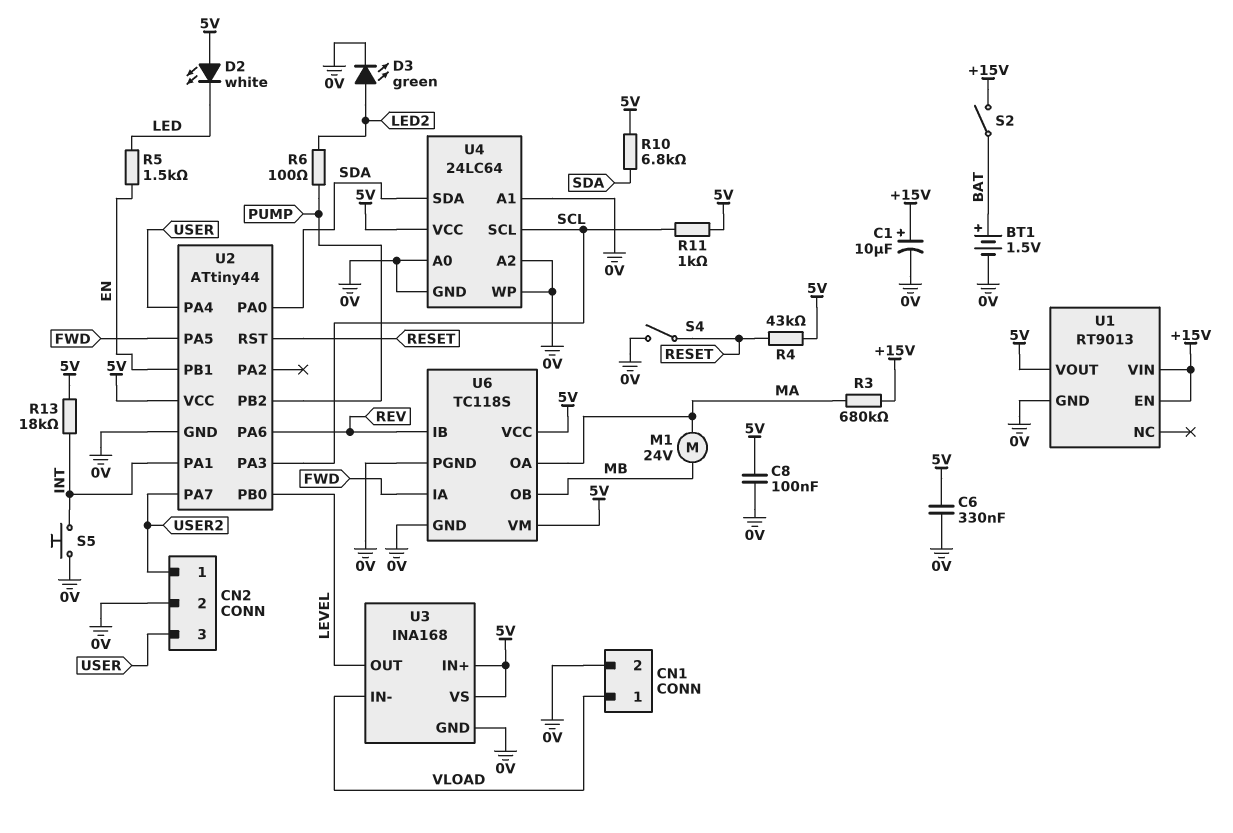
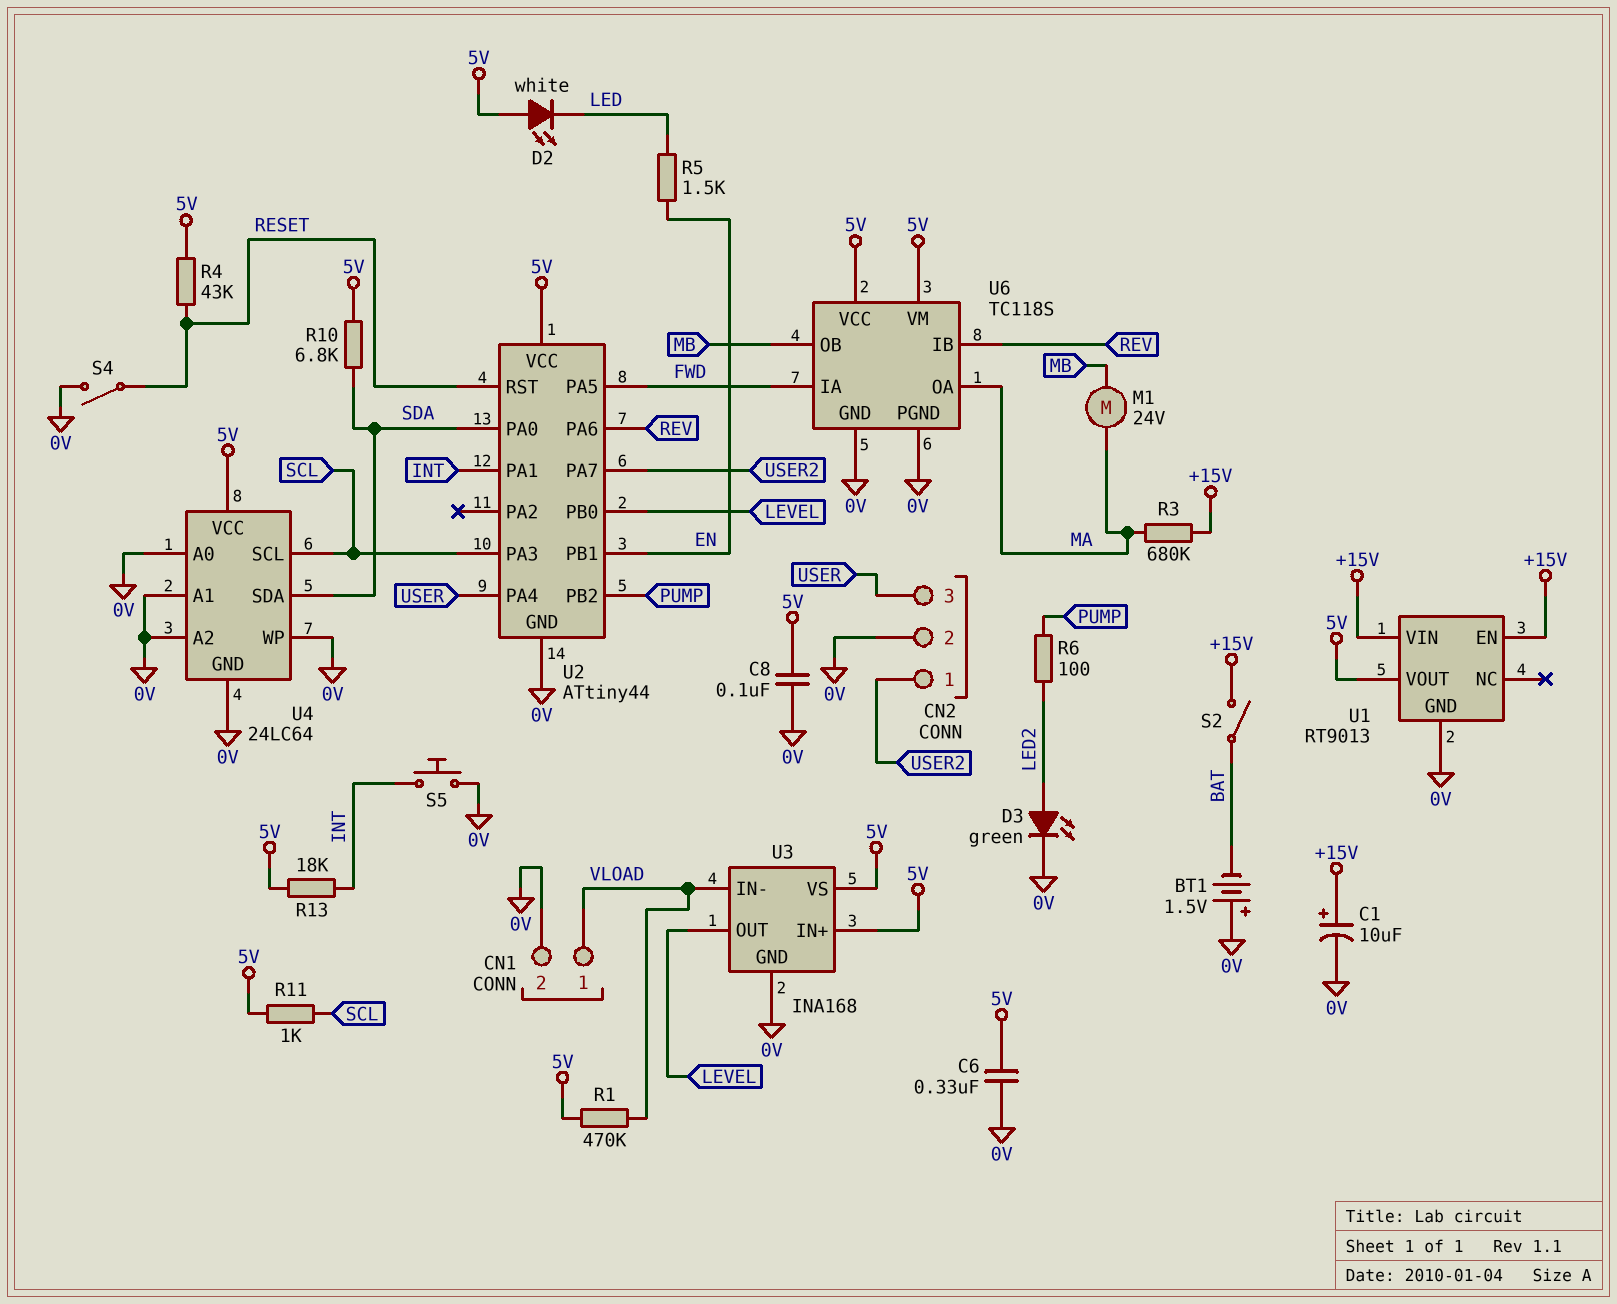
BT1: 1.5V (plus BAT, minus 0V) -> 1.5V (plus 0V, minus BAT)
R1: none -> 470k (5V, VLOAD)

